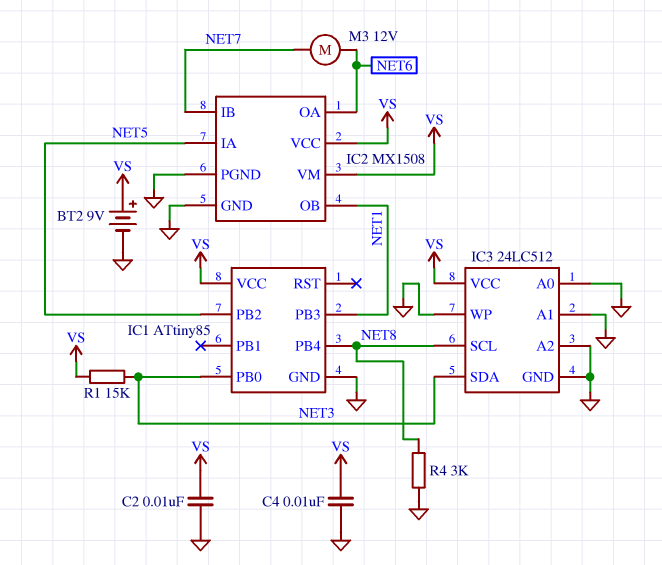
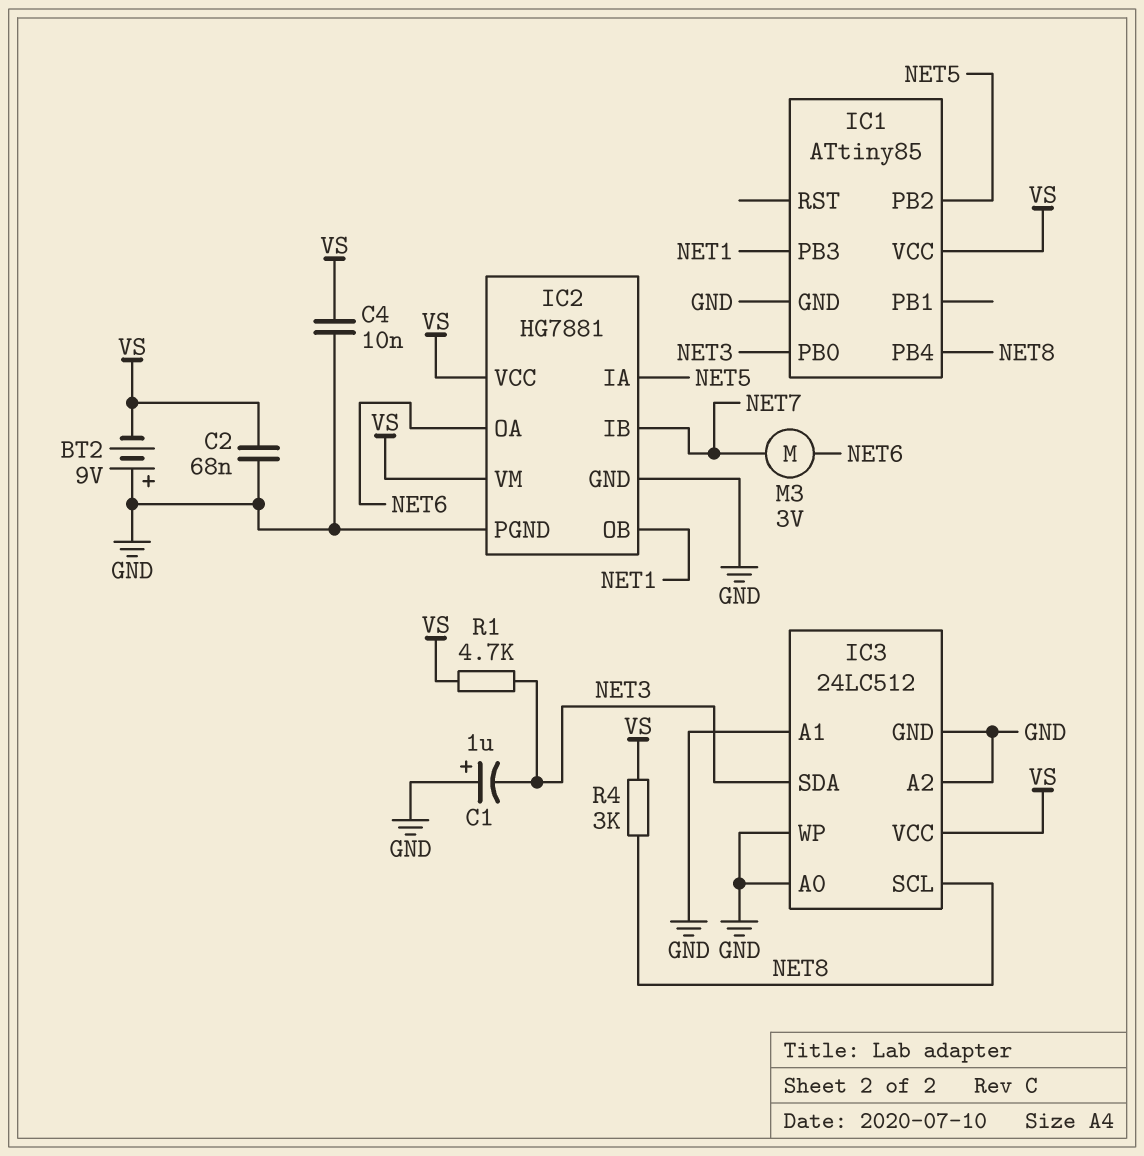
BT2: 9V (plus VS, minus GND) -> 9V (plus GND, minus VS)
C1: none -> 1uF (plus GND, minus NET3)
C2: 10nF (GND, VS) -> 68nF (GND, VS)
IC2: MX1508 -> HG7881
M3: motor 12V (NET6, NET7) -> motor 3V (NET6, NET7)
R1: 15k (NET3, VS) -> 4.7k (NET3, VS)
R4: 3k (GND, NET8) -> 3k (NET8, VS)

